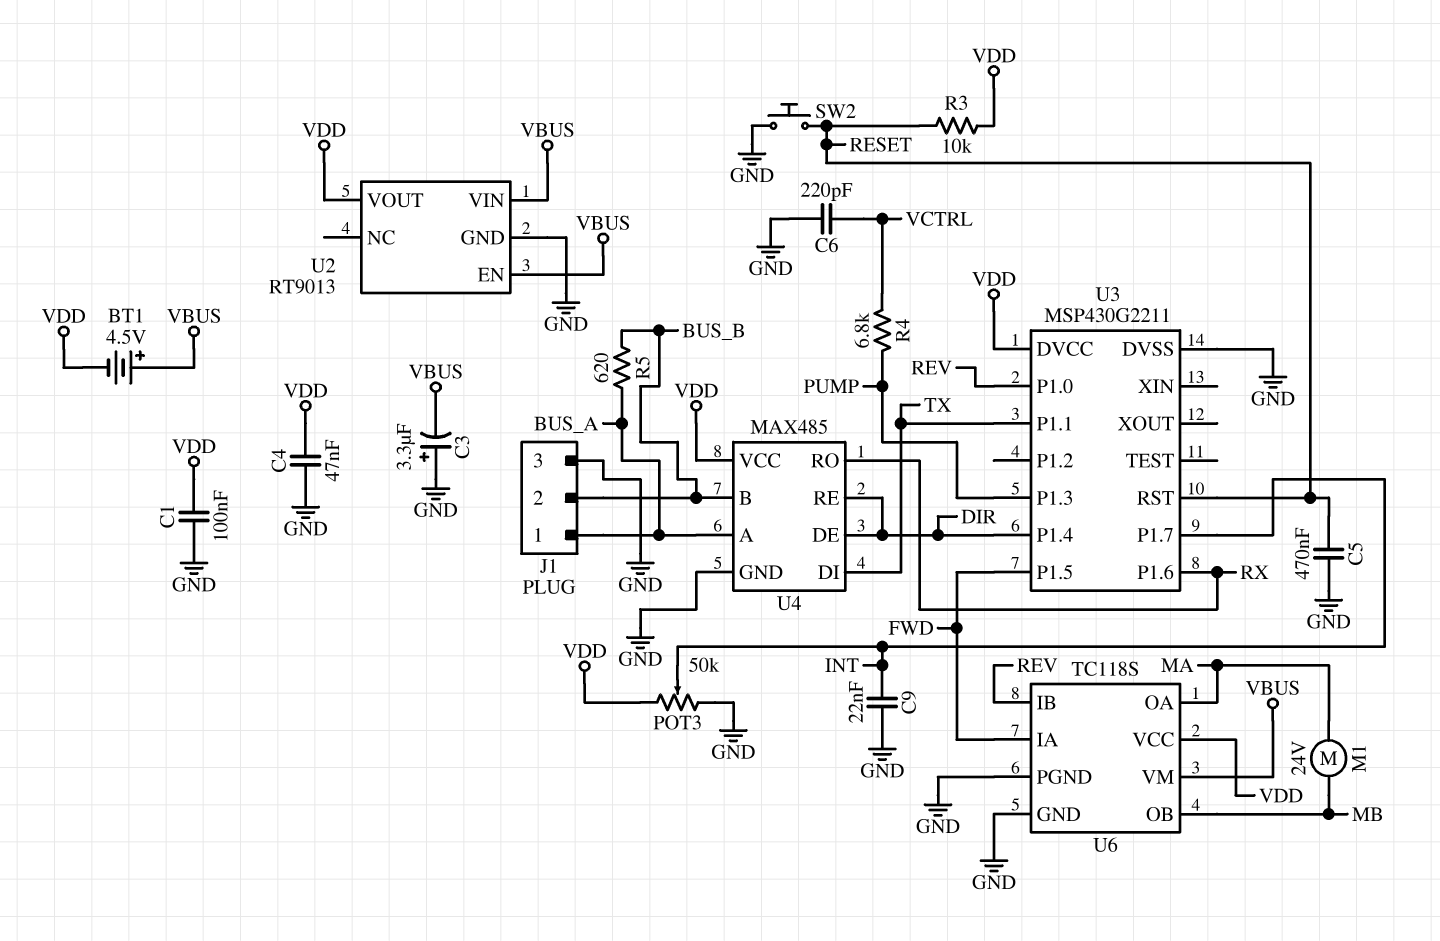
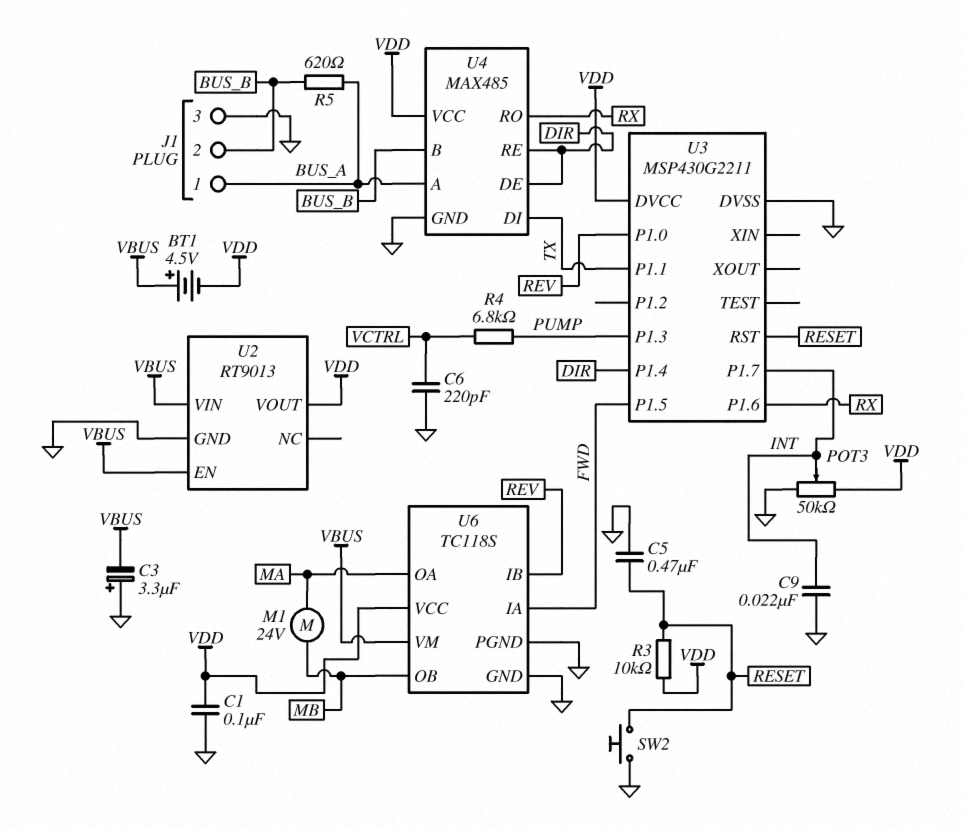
C4: 47nF (GND, VDD) -> none

